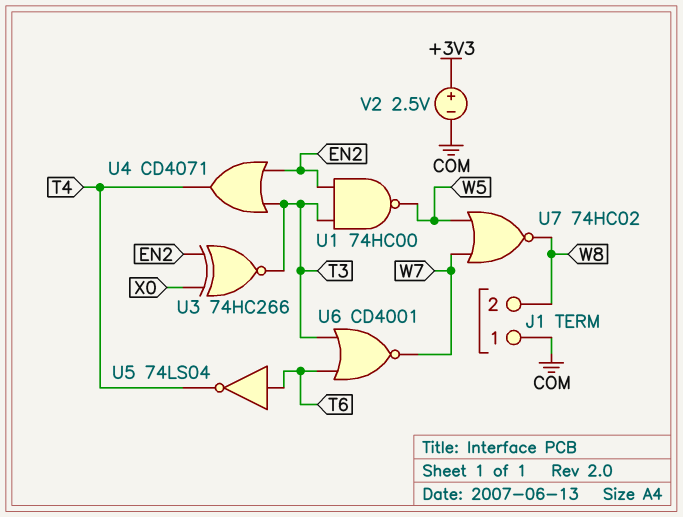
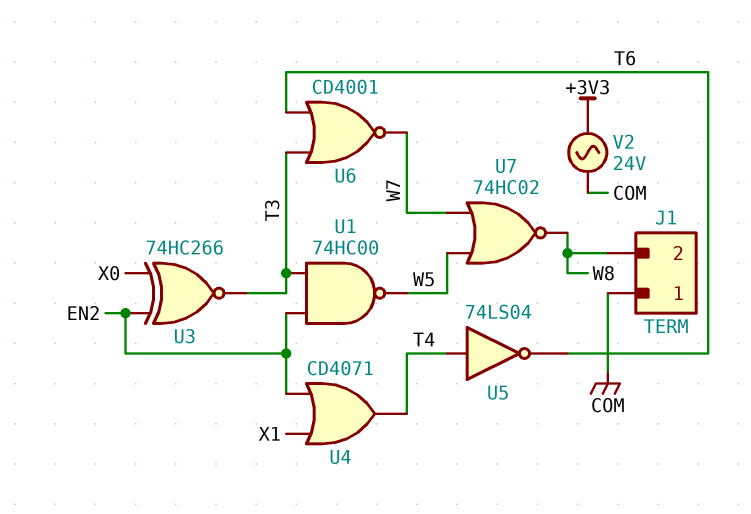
U4: OR CD4071 (in EN2, in T3, out T4) -> OR CD4071 (in EN2, in X1, out T4)
U5: NOT 74LS04 (in T6, out T4) -> NOT 74LS04 (in T4, out T6)
V2: 2.5V (plus +3V3, minus COM) -> AC 24V (+3V3, COM)

